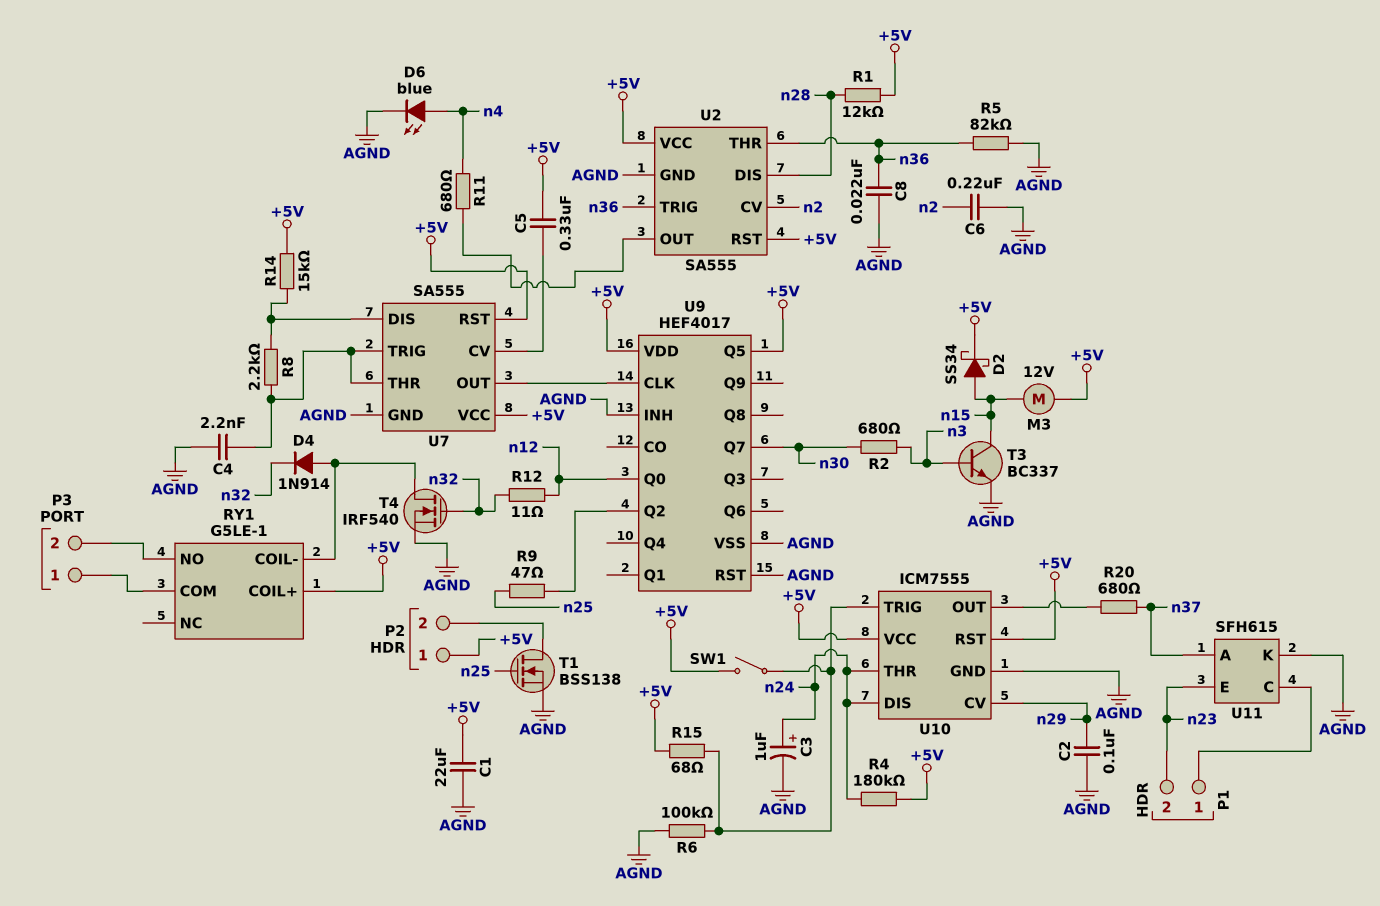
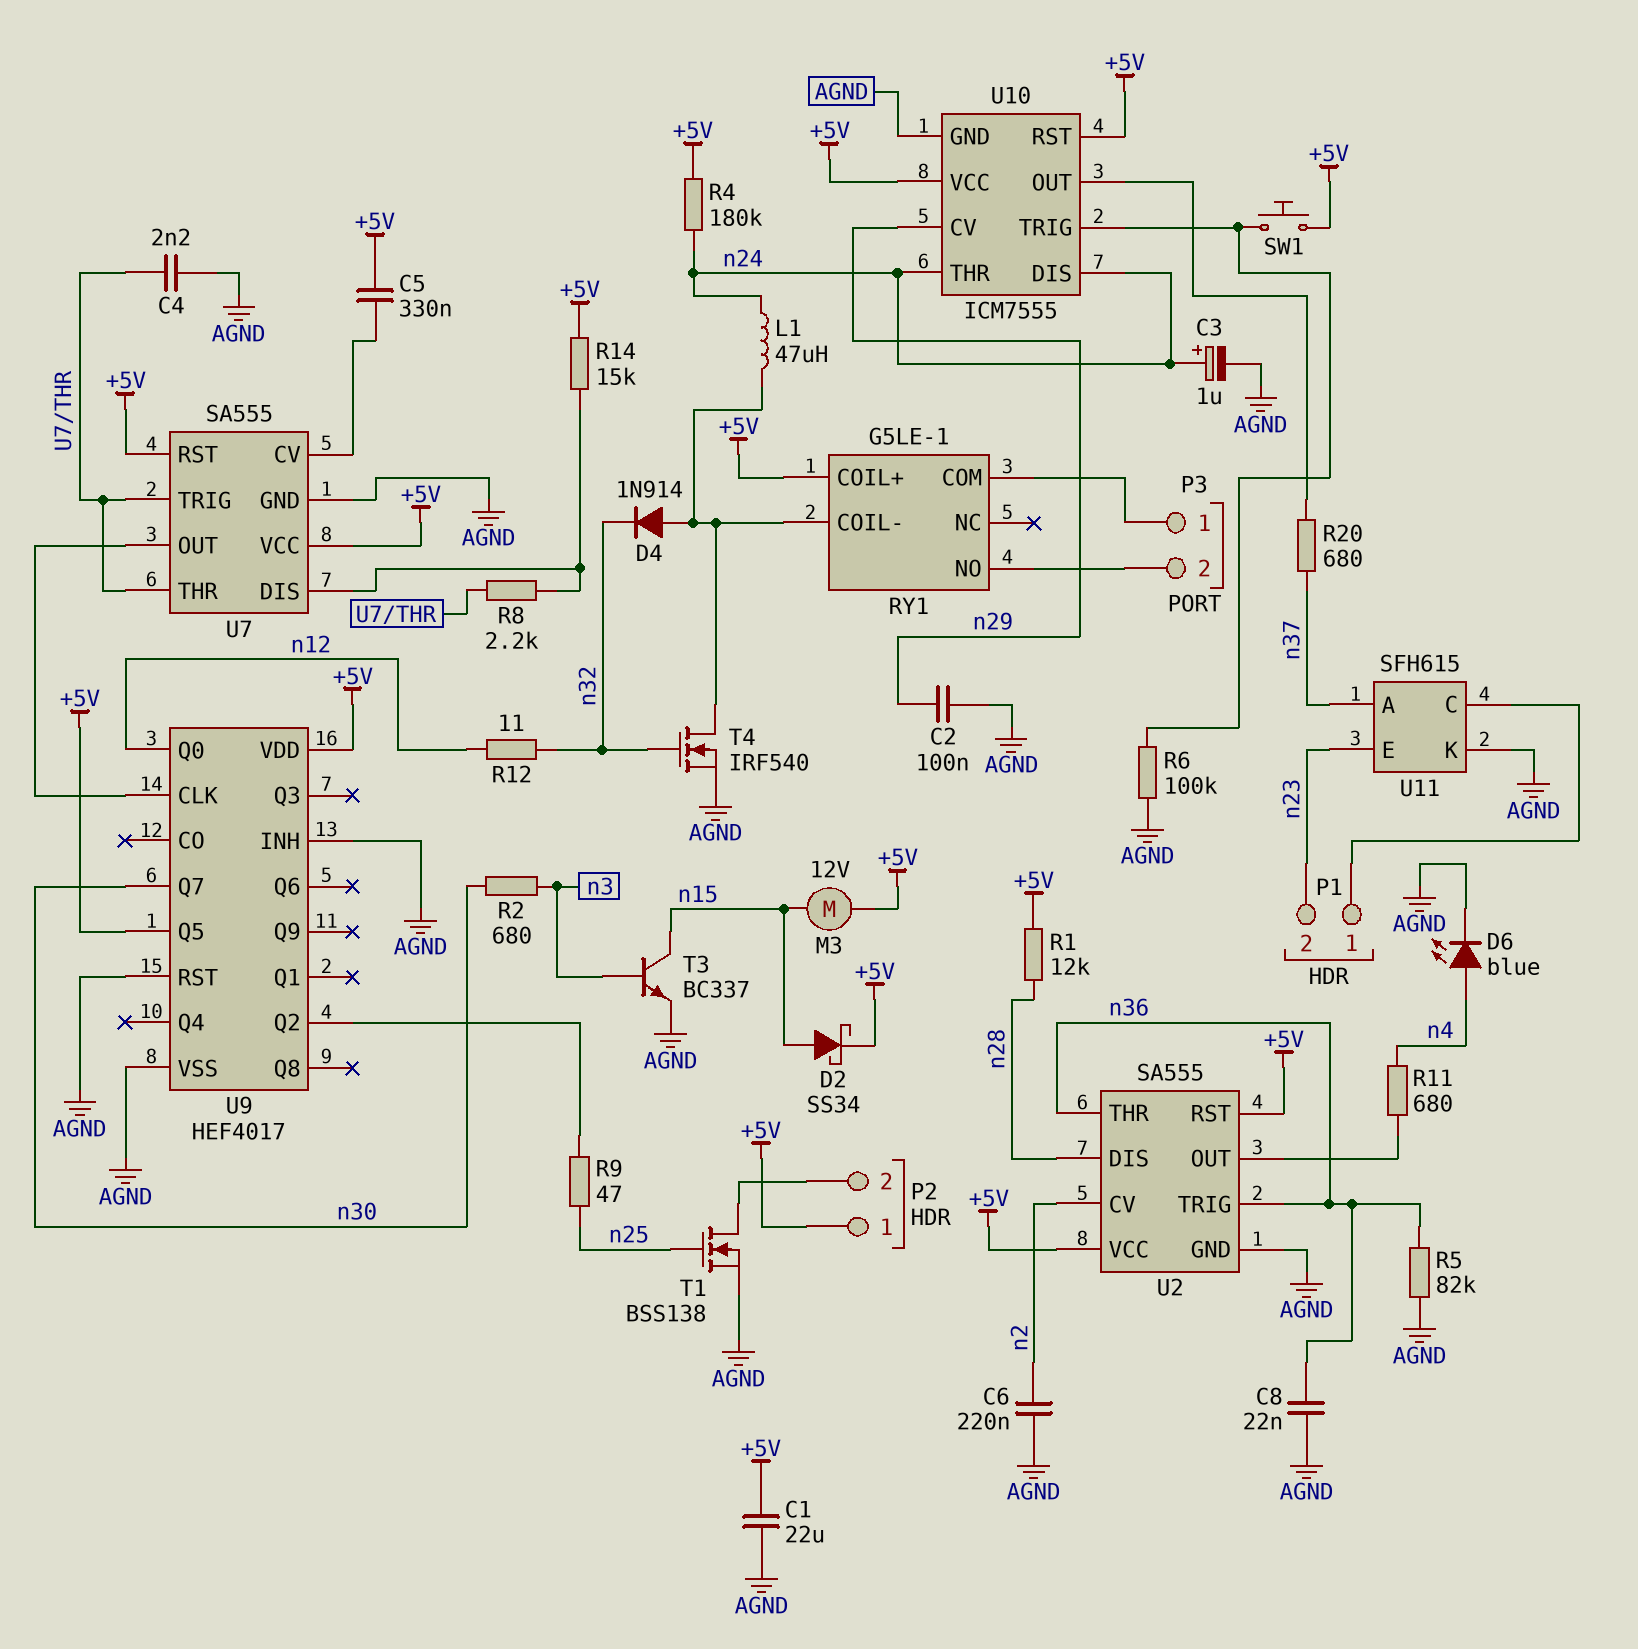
L1: none -> 47uH (RY1/COIL-, n24)
R15: 68 (+5V, U10/TRIG) -> none
SW1: switch (+5V, U10/TRIG) -> button (+5V, U10/TRIG)

